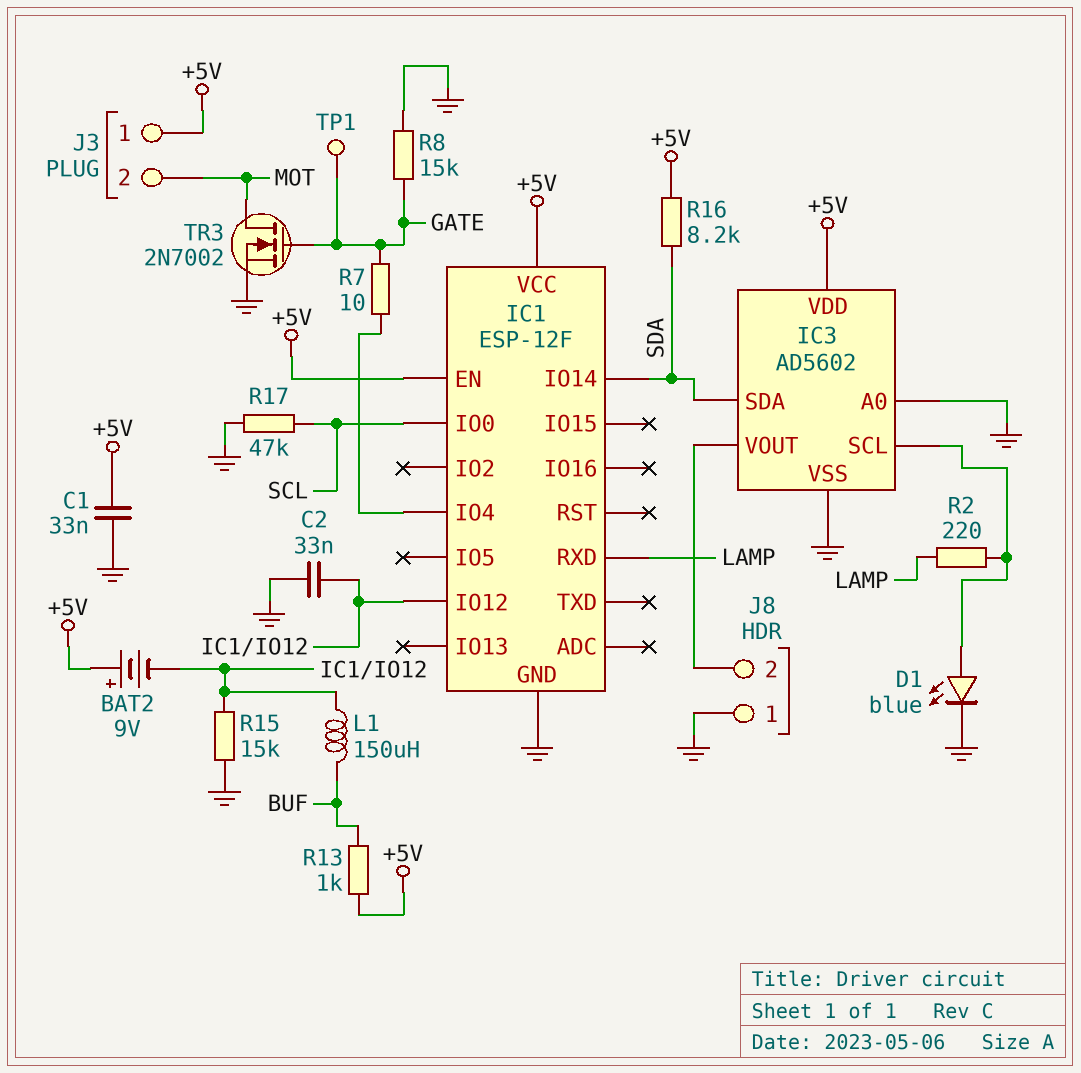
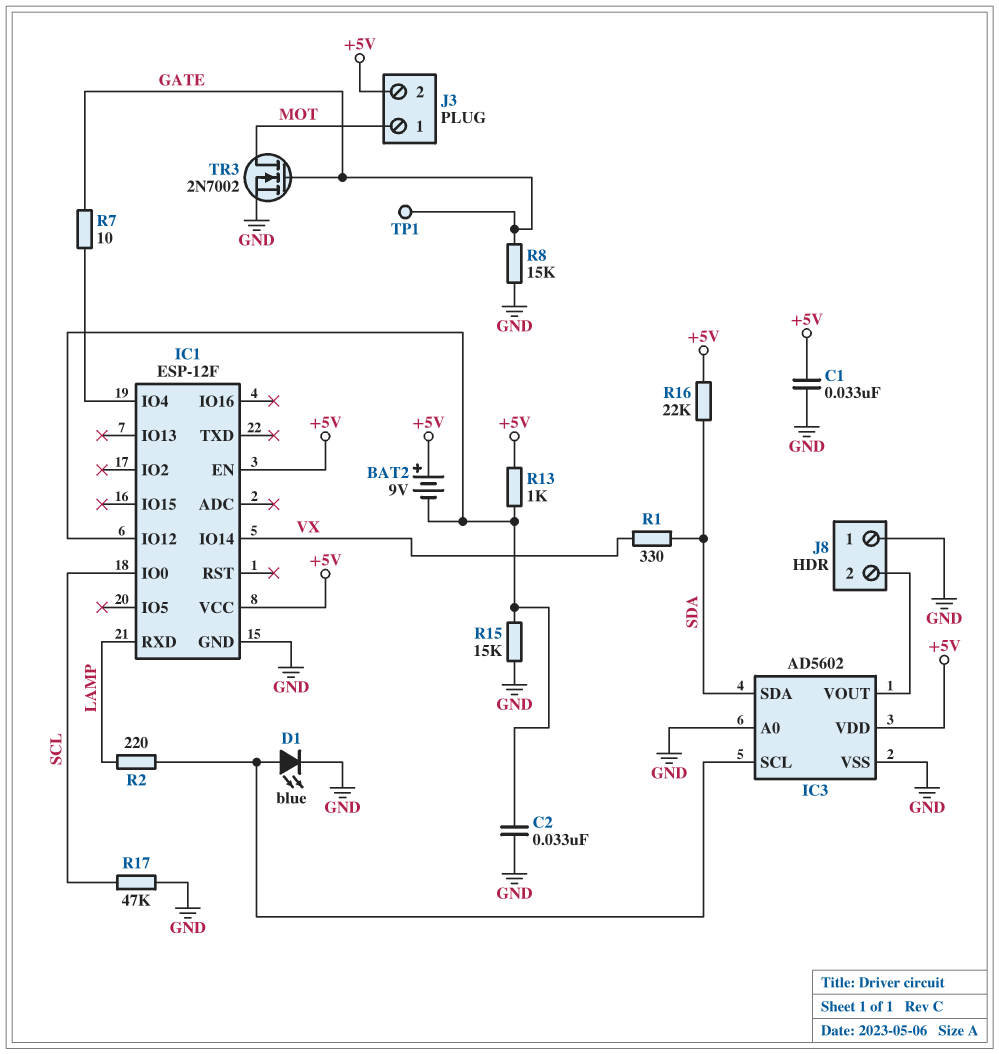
IC1 pin IO14: SDA -> VX
J3 pin 1: +5V -> MOT
J3 pin 2: MOT -> +5V
L1: 150uH (BUF, IC1/IO12) -> none
R1: none -> 330 (SDA, VX)
R13: 1k (+5V, BUF) -> 1k (+5V, IC1/IO12)
R16: 8.2k (+5V, SDA) -> 22k (+5V, SDA)

